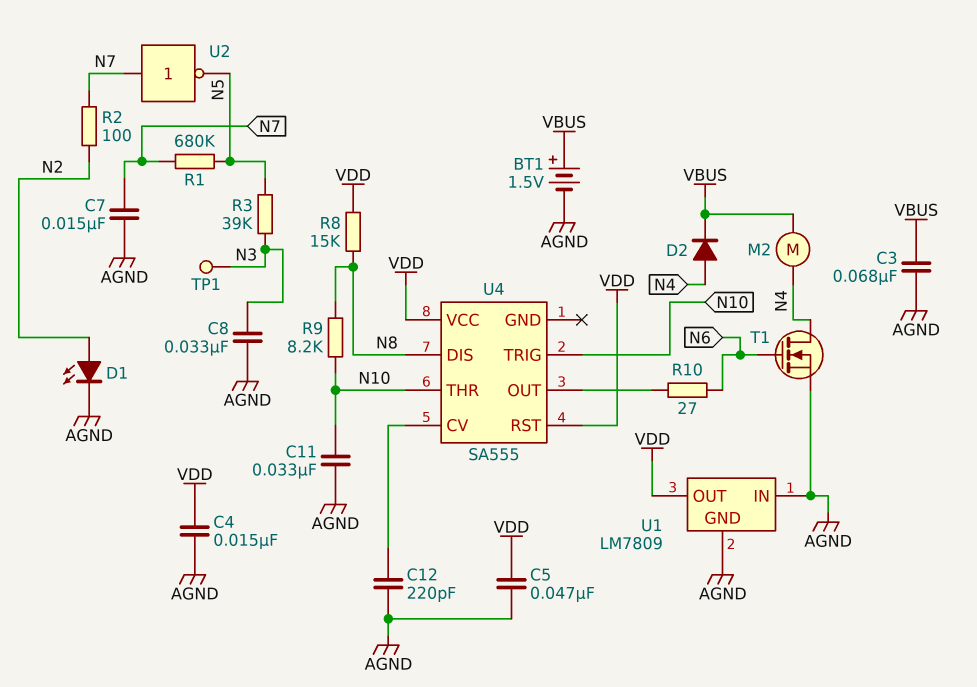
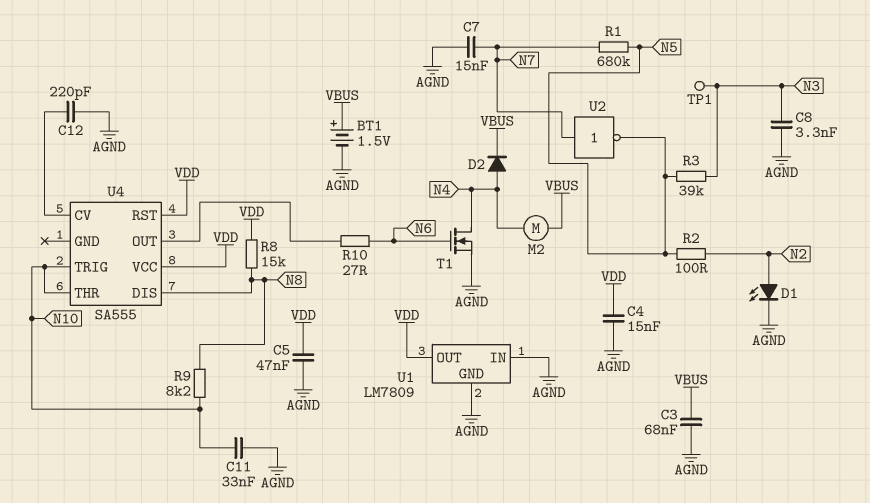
C8: 33nF (AGND, N3) -> 3.3nF (AGND, N3)
R2: 100 (N2, N7) -> 100 (N2, N5)

